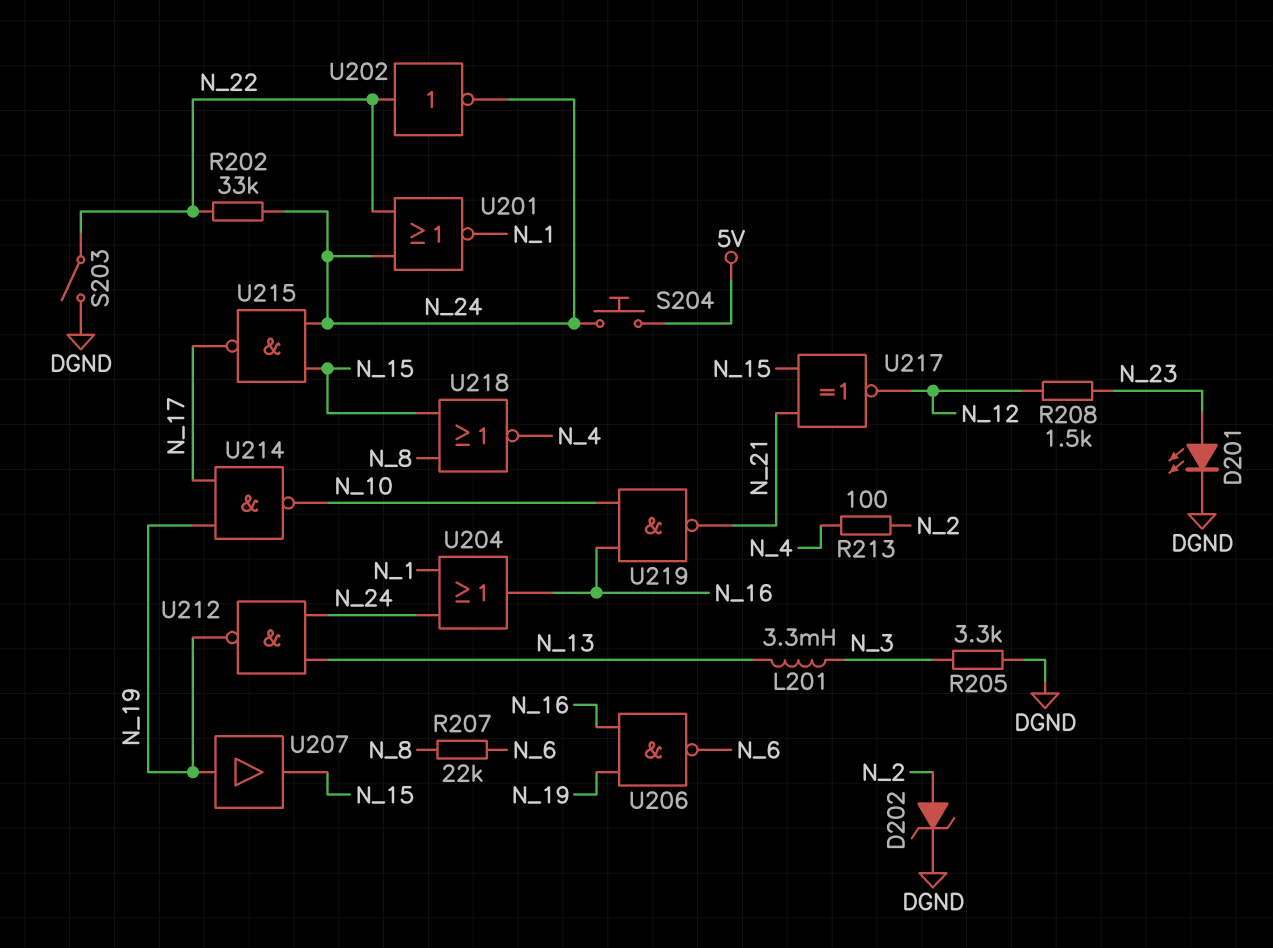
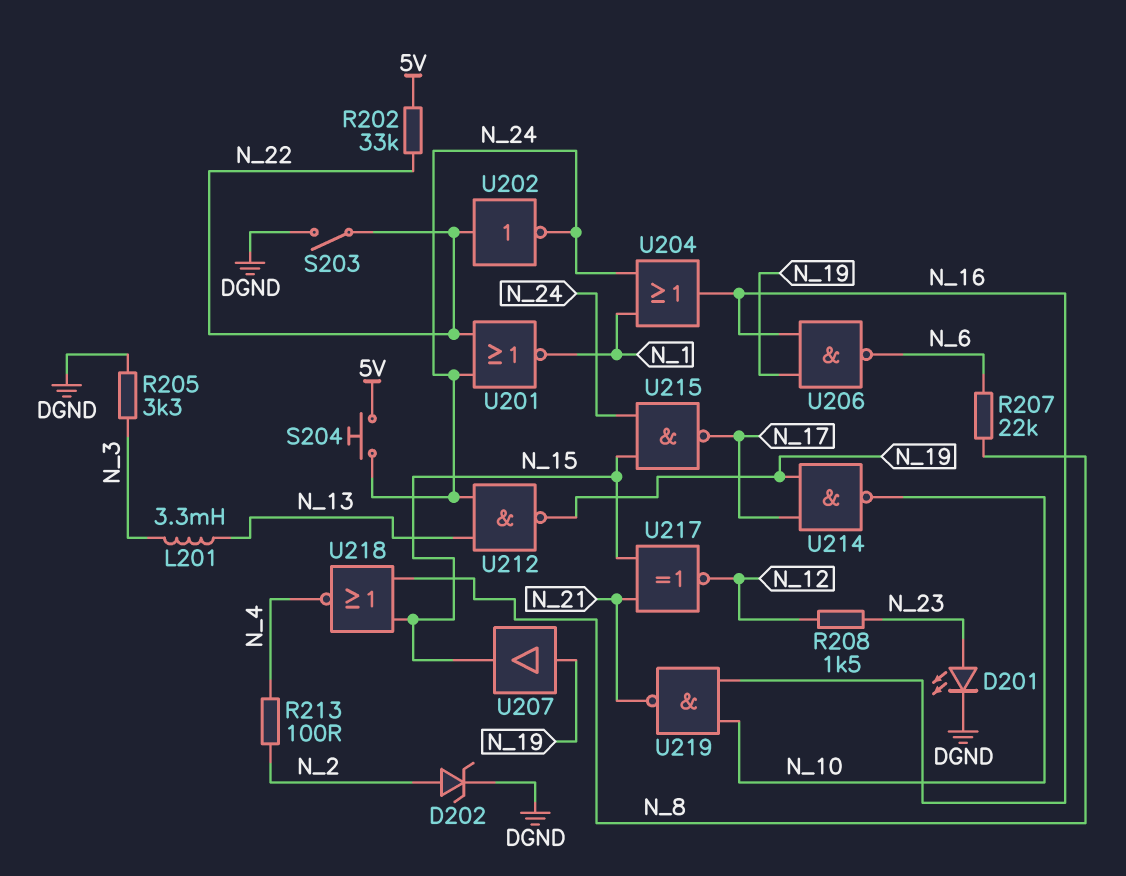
R202: 33k (N_22, N_24) -> 33k (5V, N_22)

